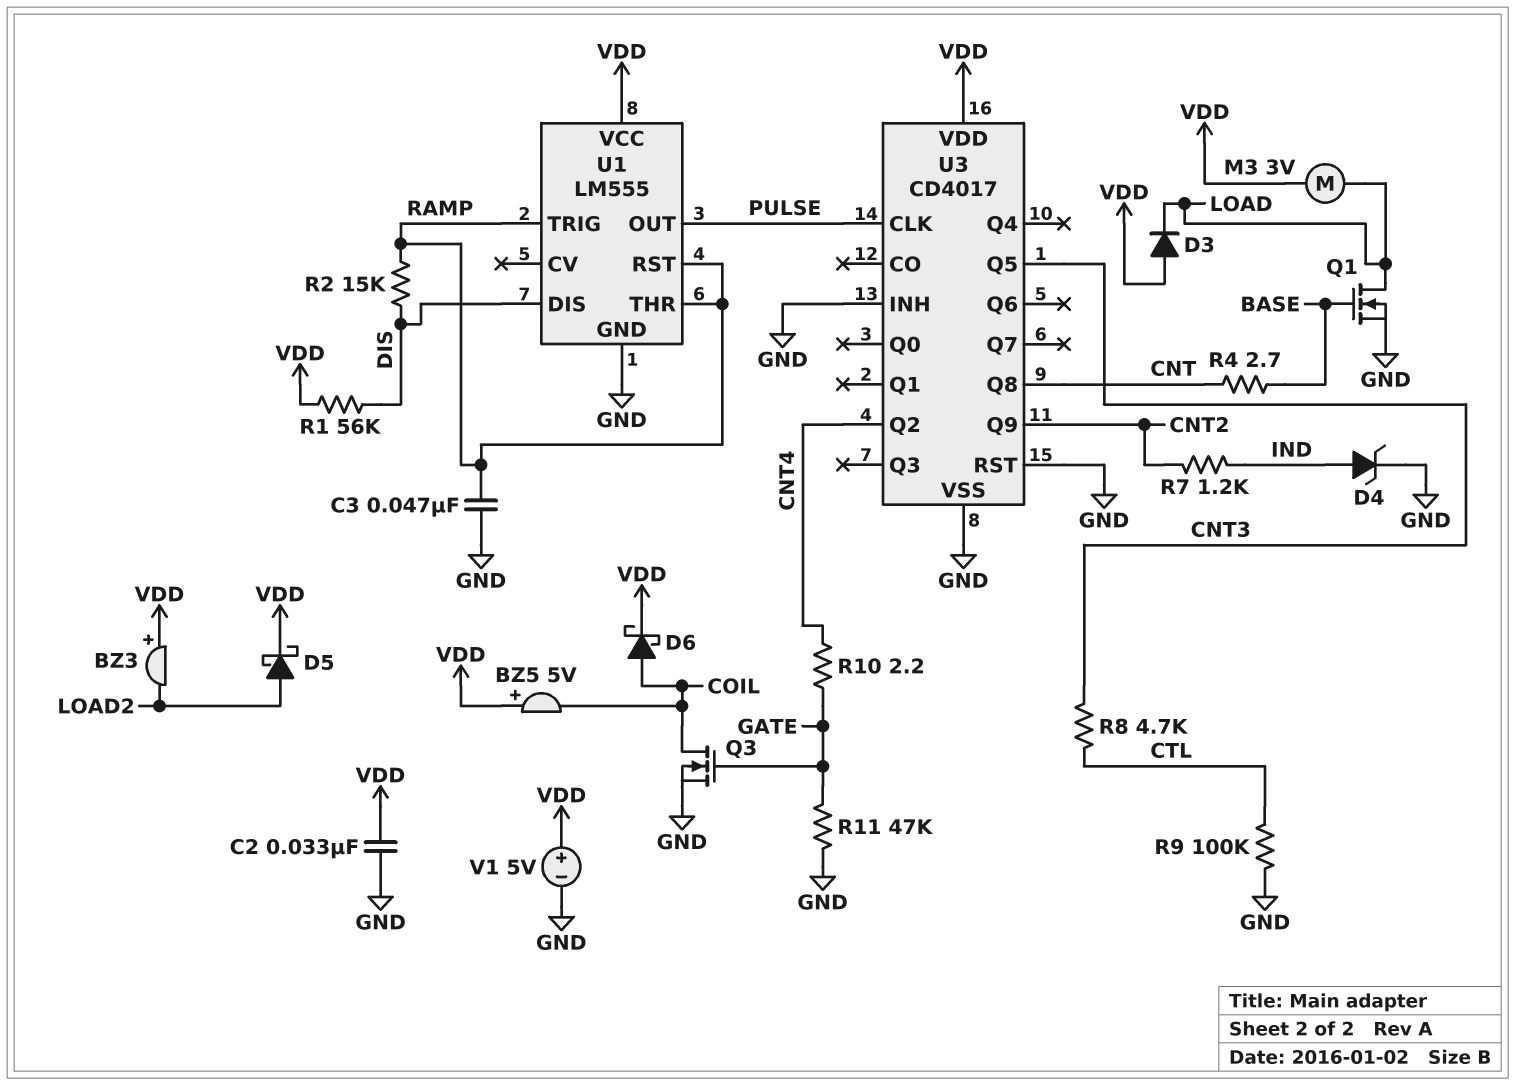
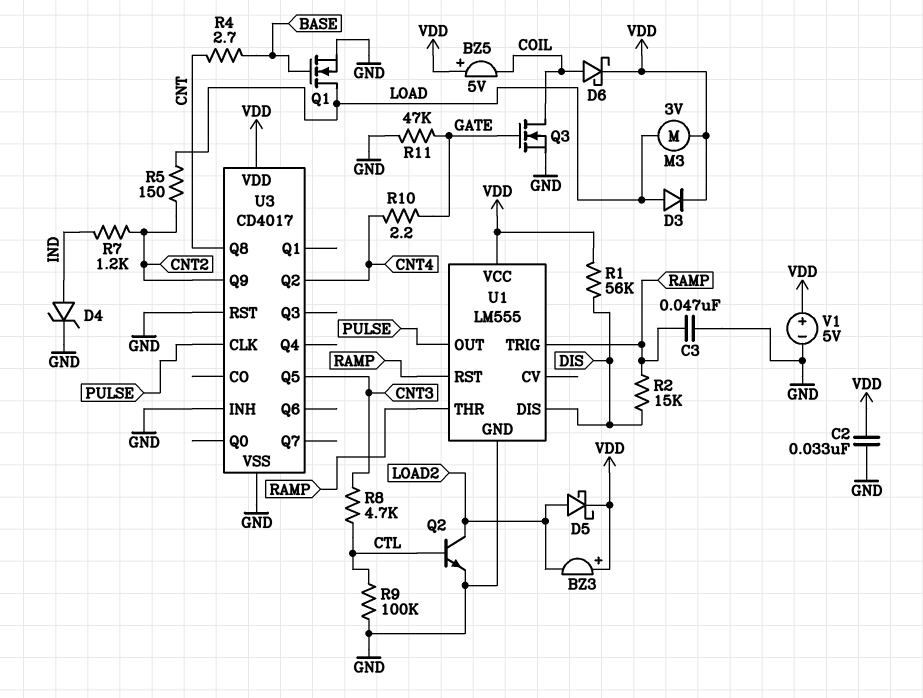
D3: diode (A VDD, K LOAD) -> diode (A LOAD, K VDD)
Q2: none -> NPN (B CTL, C LOAD2, E GND)
R5: none -> 150 (CNT2, LOAD)

